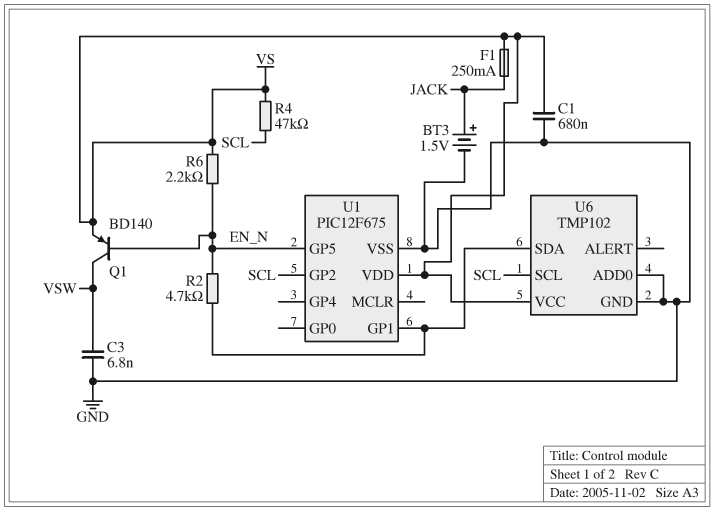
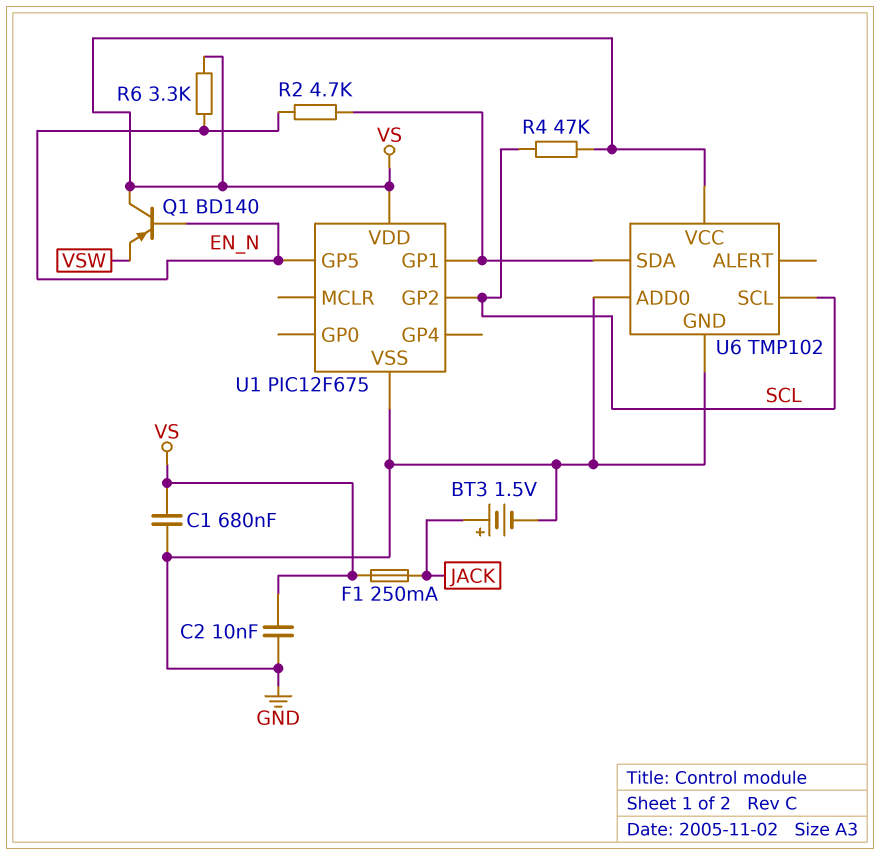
C2: none -> 10nF (GND, VS)
C3: 6.8nF (GND, VSW) -> none
Q1: PNP BD140 (B EN_N, C VSW, E VS) -> PNP BD140 (B EN_N, C VS, E VSW)
R6: 2.2k (EN_N, VS) -> 3.3k (EN_N, VS)

